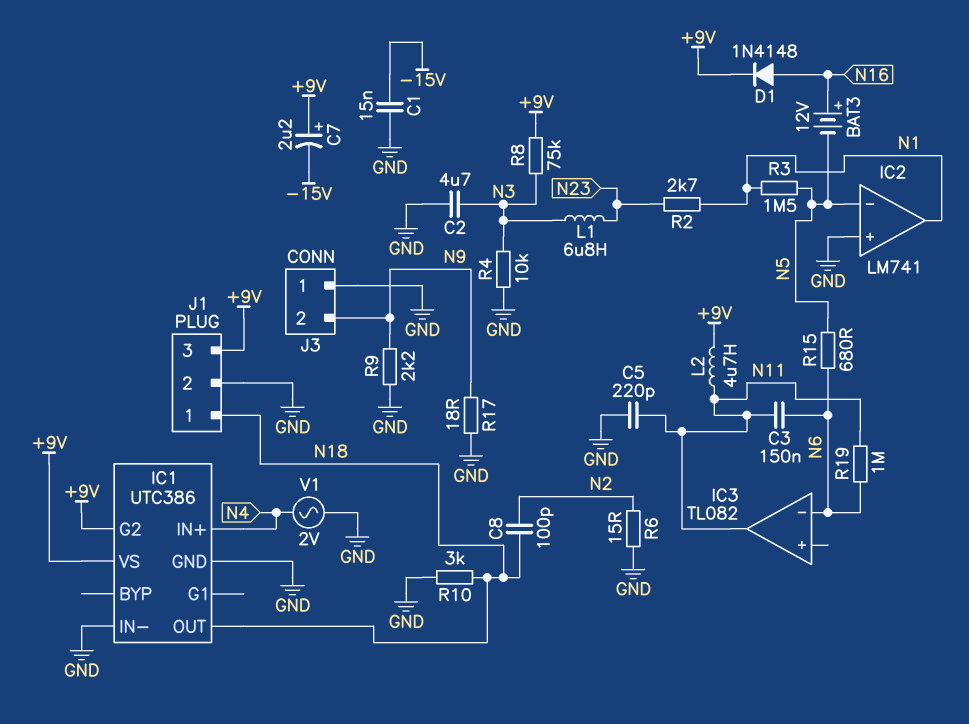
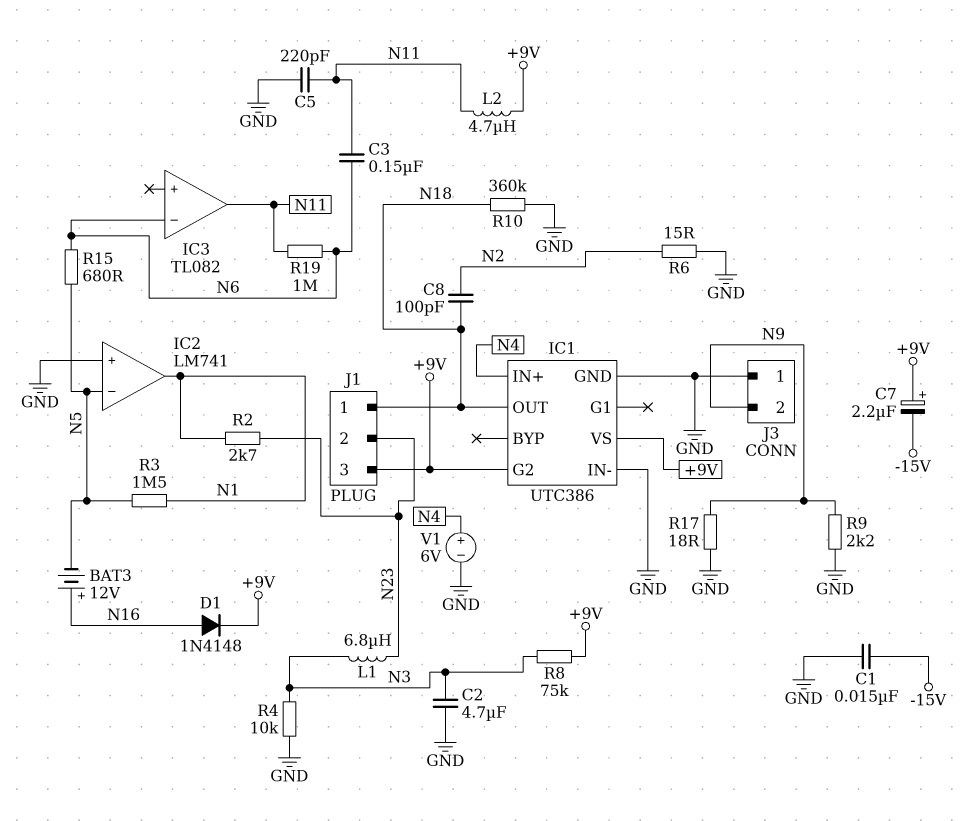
J1 pin 2: GND -> N23
R10: 3k (GND, N18) -> 360k (GND, N18)
V1: AC 2V (GND, N4) -> 6V (plus N4, minus GND)

